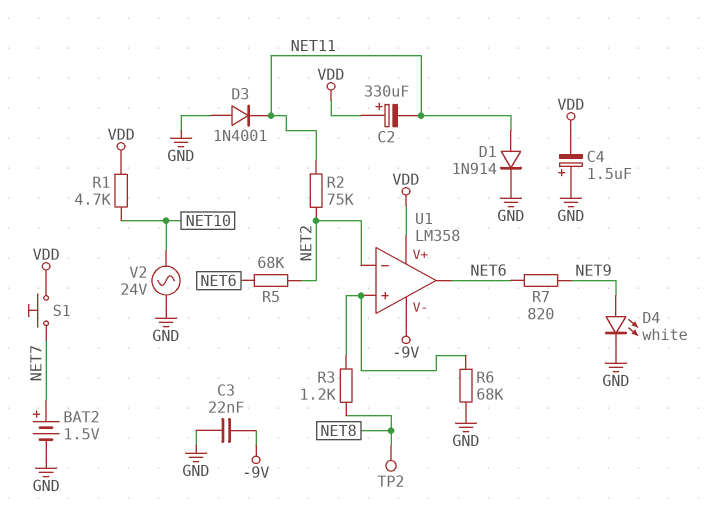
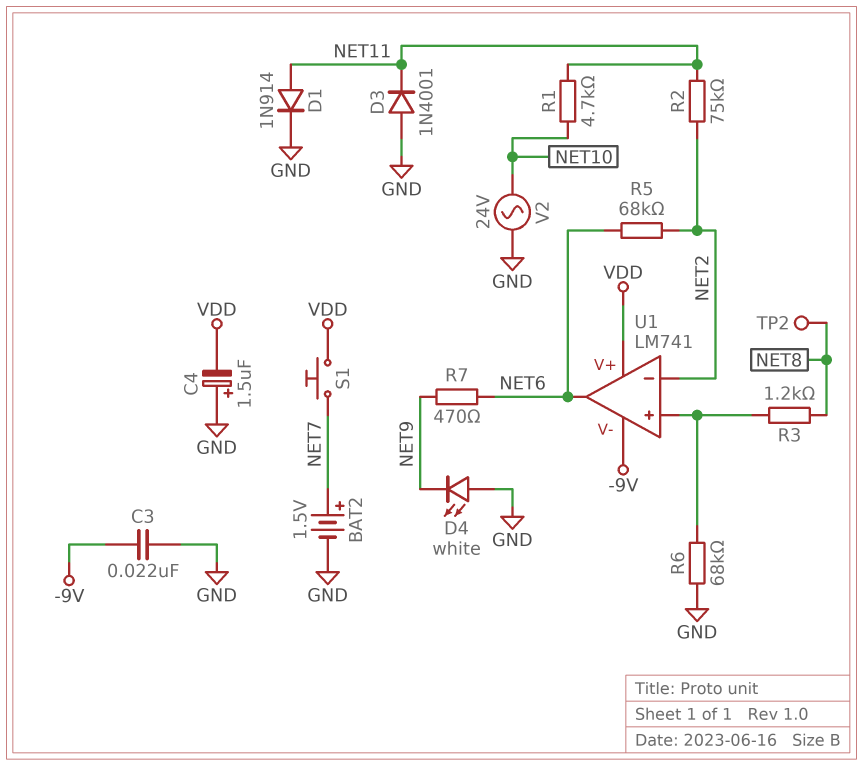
C2: 330uF (plus VDD, minus NET11) -> none
D4: LED white (A NET9, K GND) -> LED white (A GND, K NET9)
R1: 4.7k (NET10, VDD) -> 4.7k (NET10, NET11)
R7: 820 (NET6, NET9) -> 470 (NET6, NET9)
U1: LM358 -> LM741

